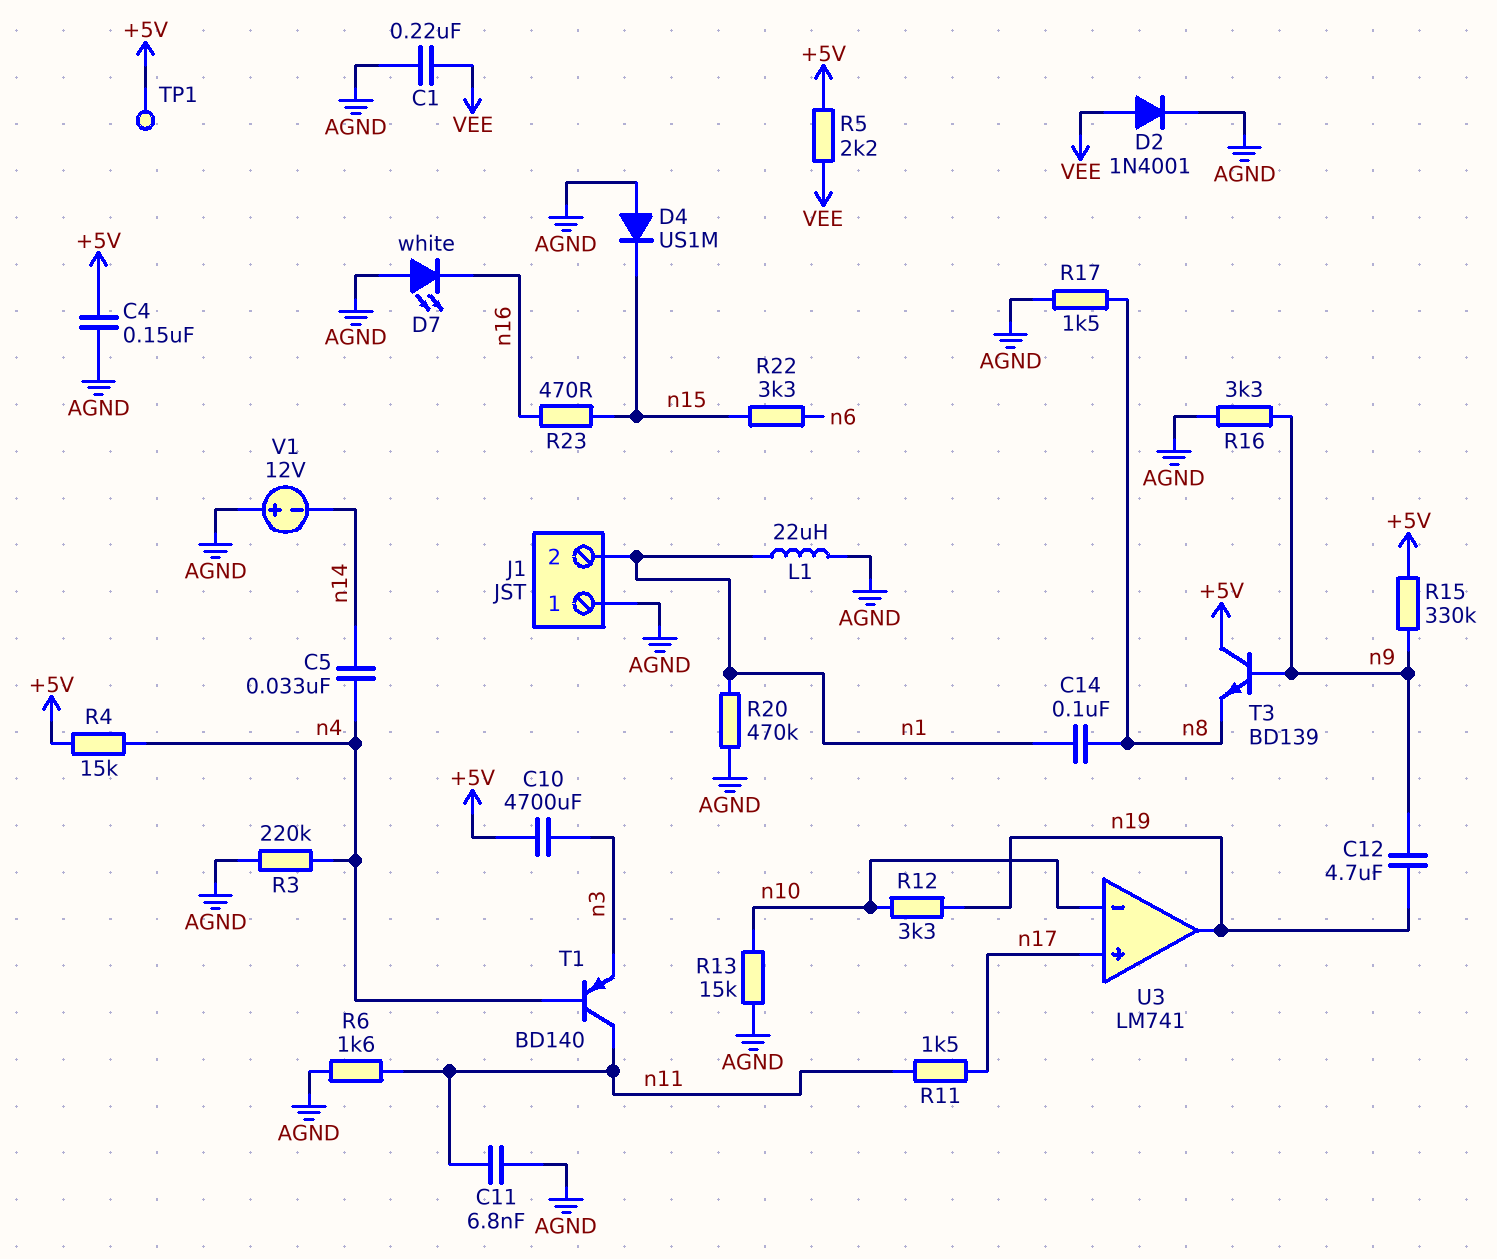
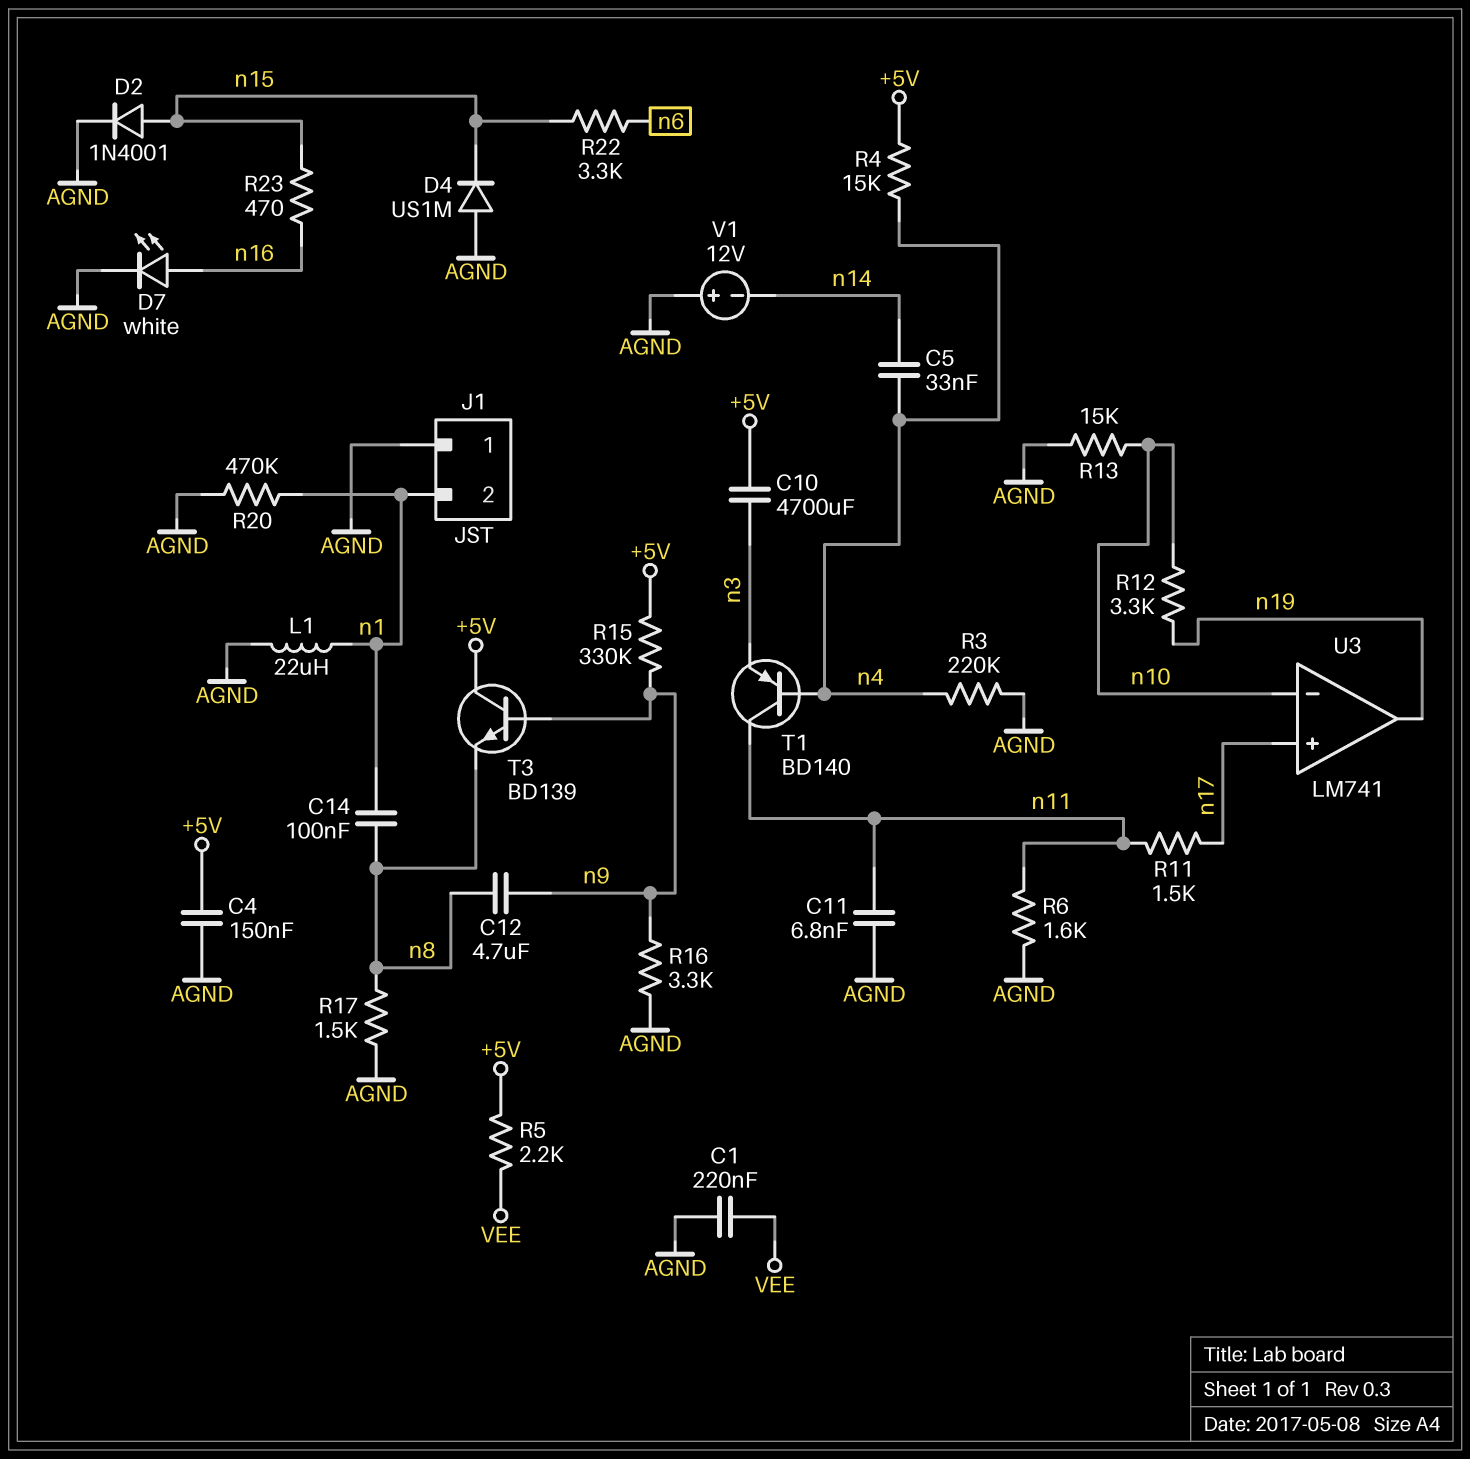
C12: 4.7uF (n9, n19) -> 4.7uF (n8, n9)
D2: diode 1N4001 (A VEE, K AGND) -> diode 1N4001 (A n15, K AGND)
D7: LED white (A AGND, K n16) -> LED white (A n16, K AGND)
TP1: test point (+5V) -> none

